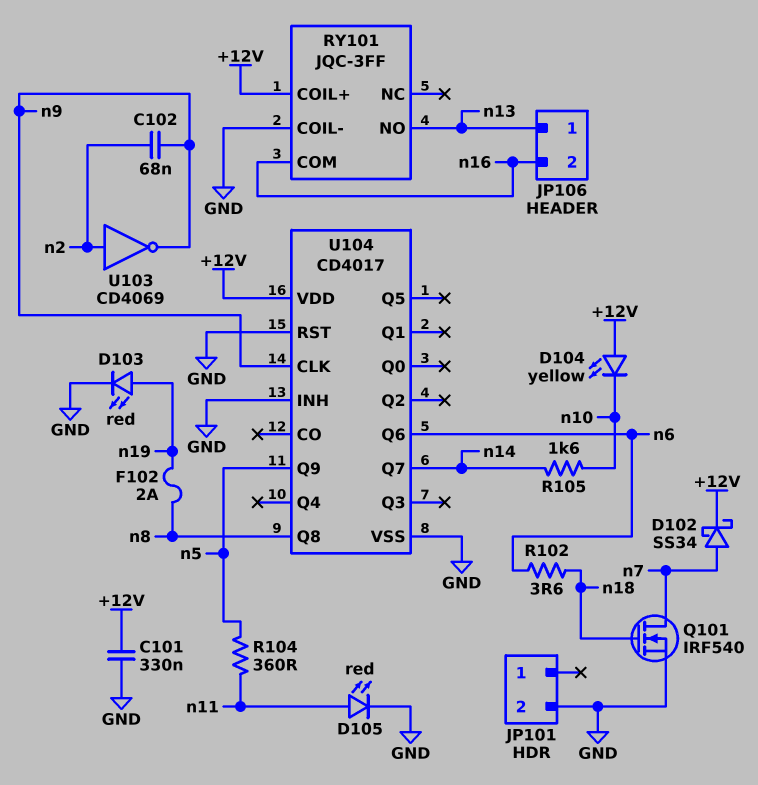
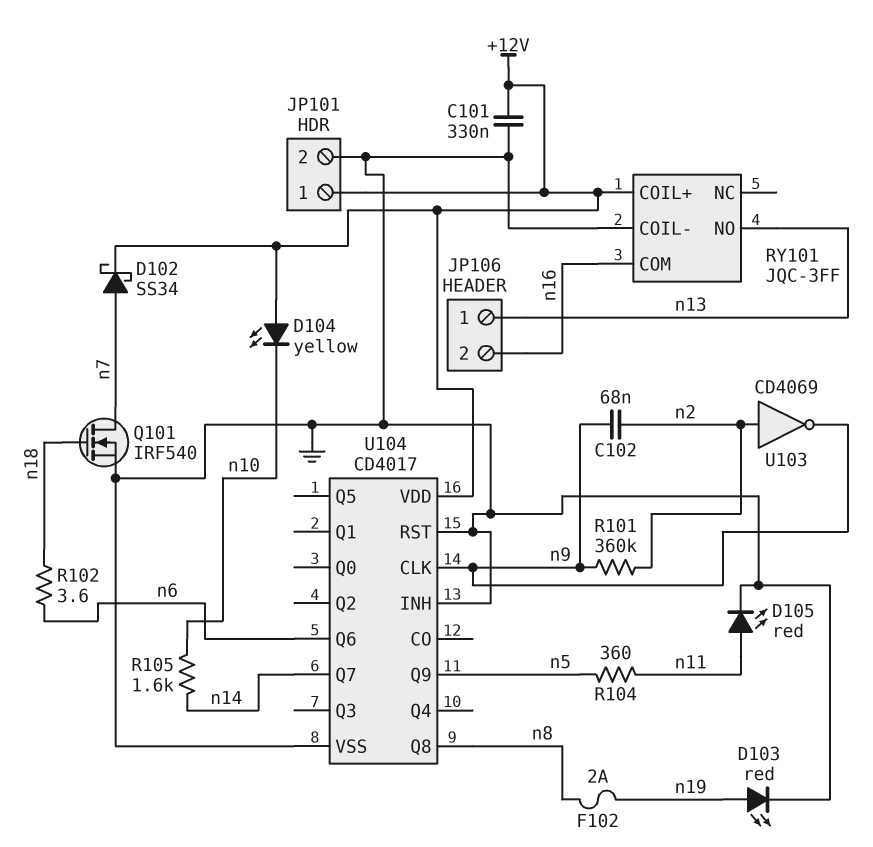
JP101 pin 1: none -> +12V
R101: none -> 360k (n2, n9)

